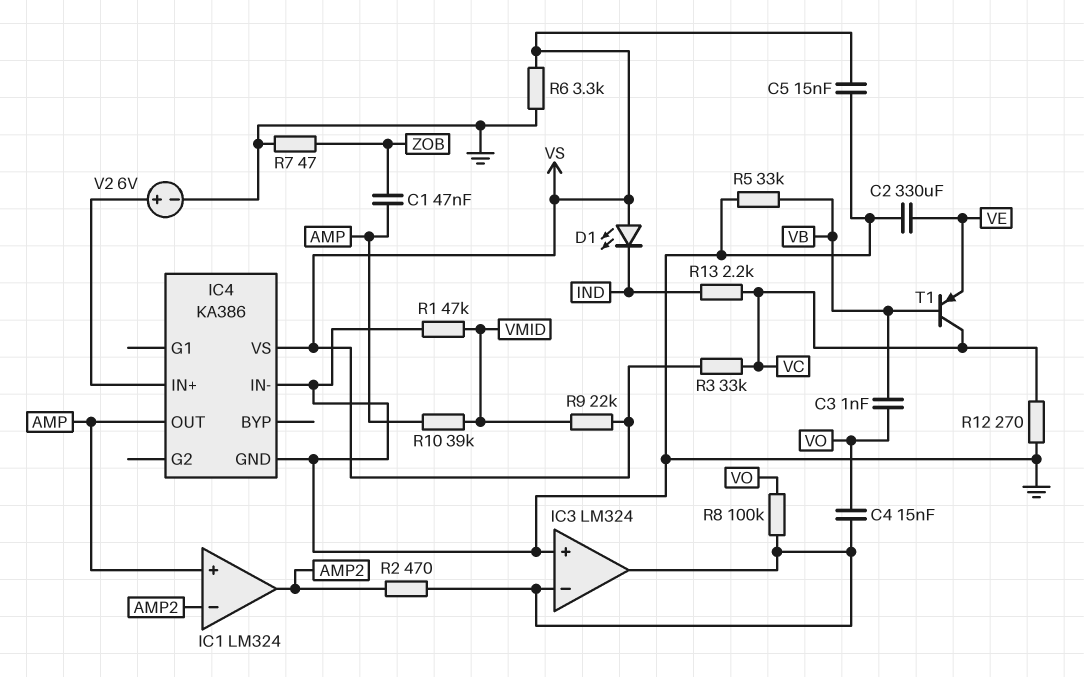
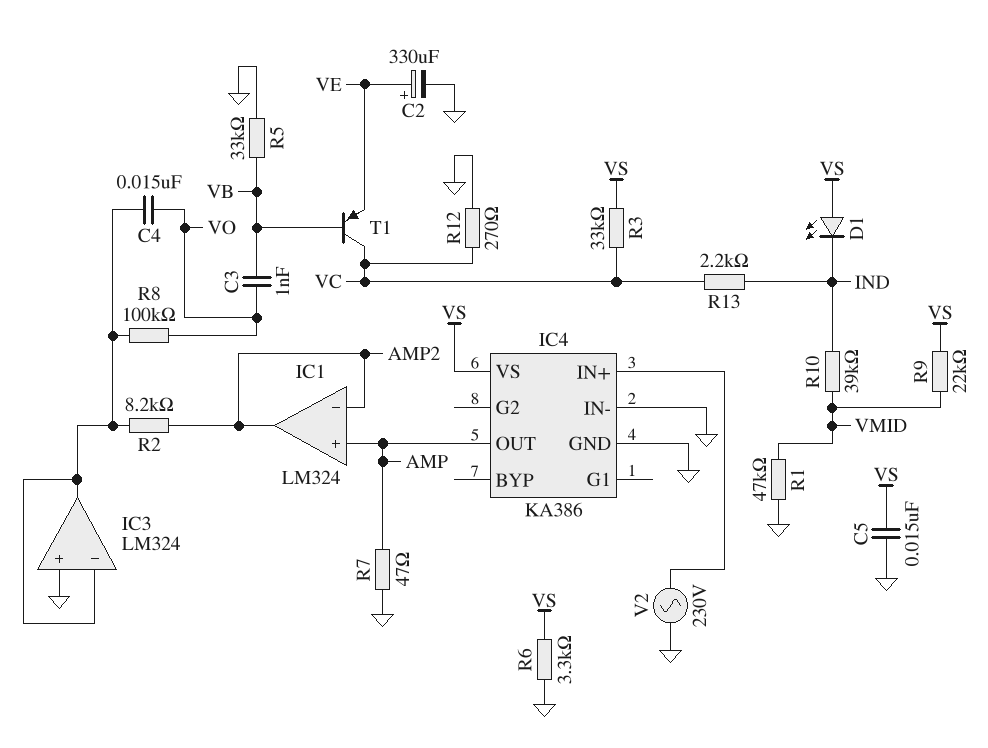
C1: 47nF (AMP, ZOB) -> none
C2: 330uF (GND, VE) -> 330uF (plus VE, minus GND)
R2: 470 (AMP2, IC3/in-) -> 8.2k (AMP2, IC3/in-)
R7: 47 (GND, ZOB) -> 47 (AMP, GND)
R10: 39k (AMP, VMID) -> 39k (IND, VMID)
V2: 6V (plus IC4/IN+, minus GND) -> AC 230V (GND, IC4/IN+)

